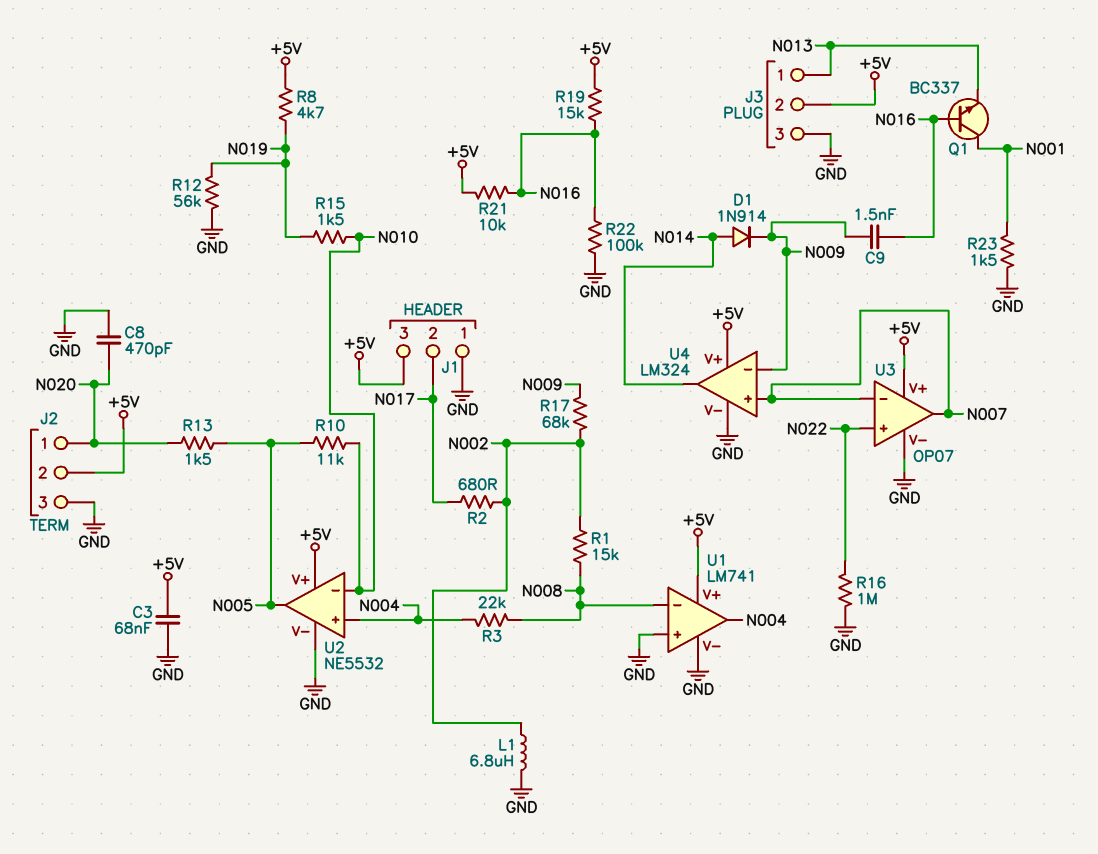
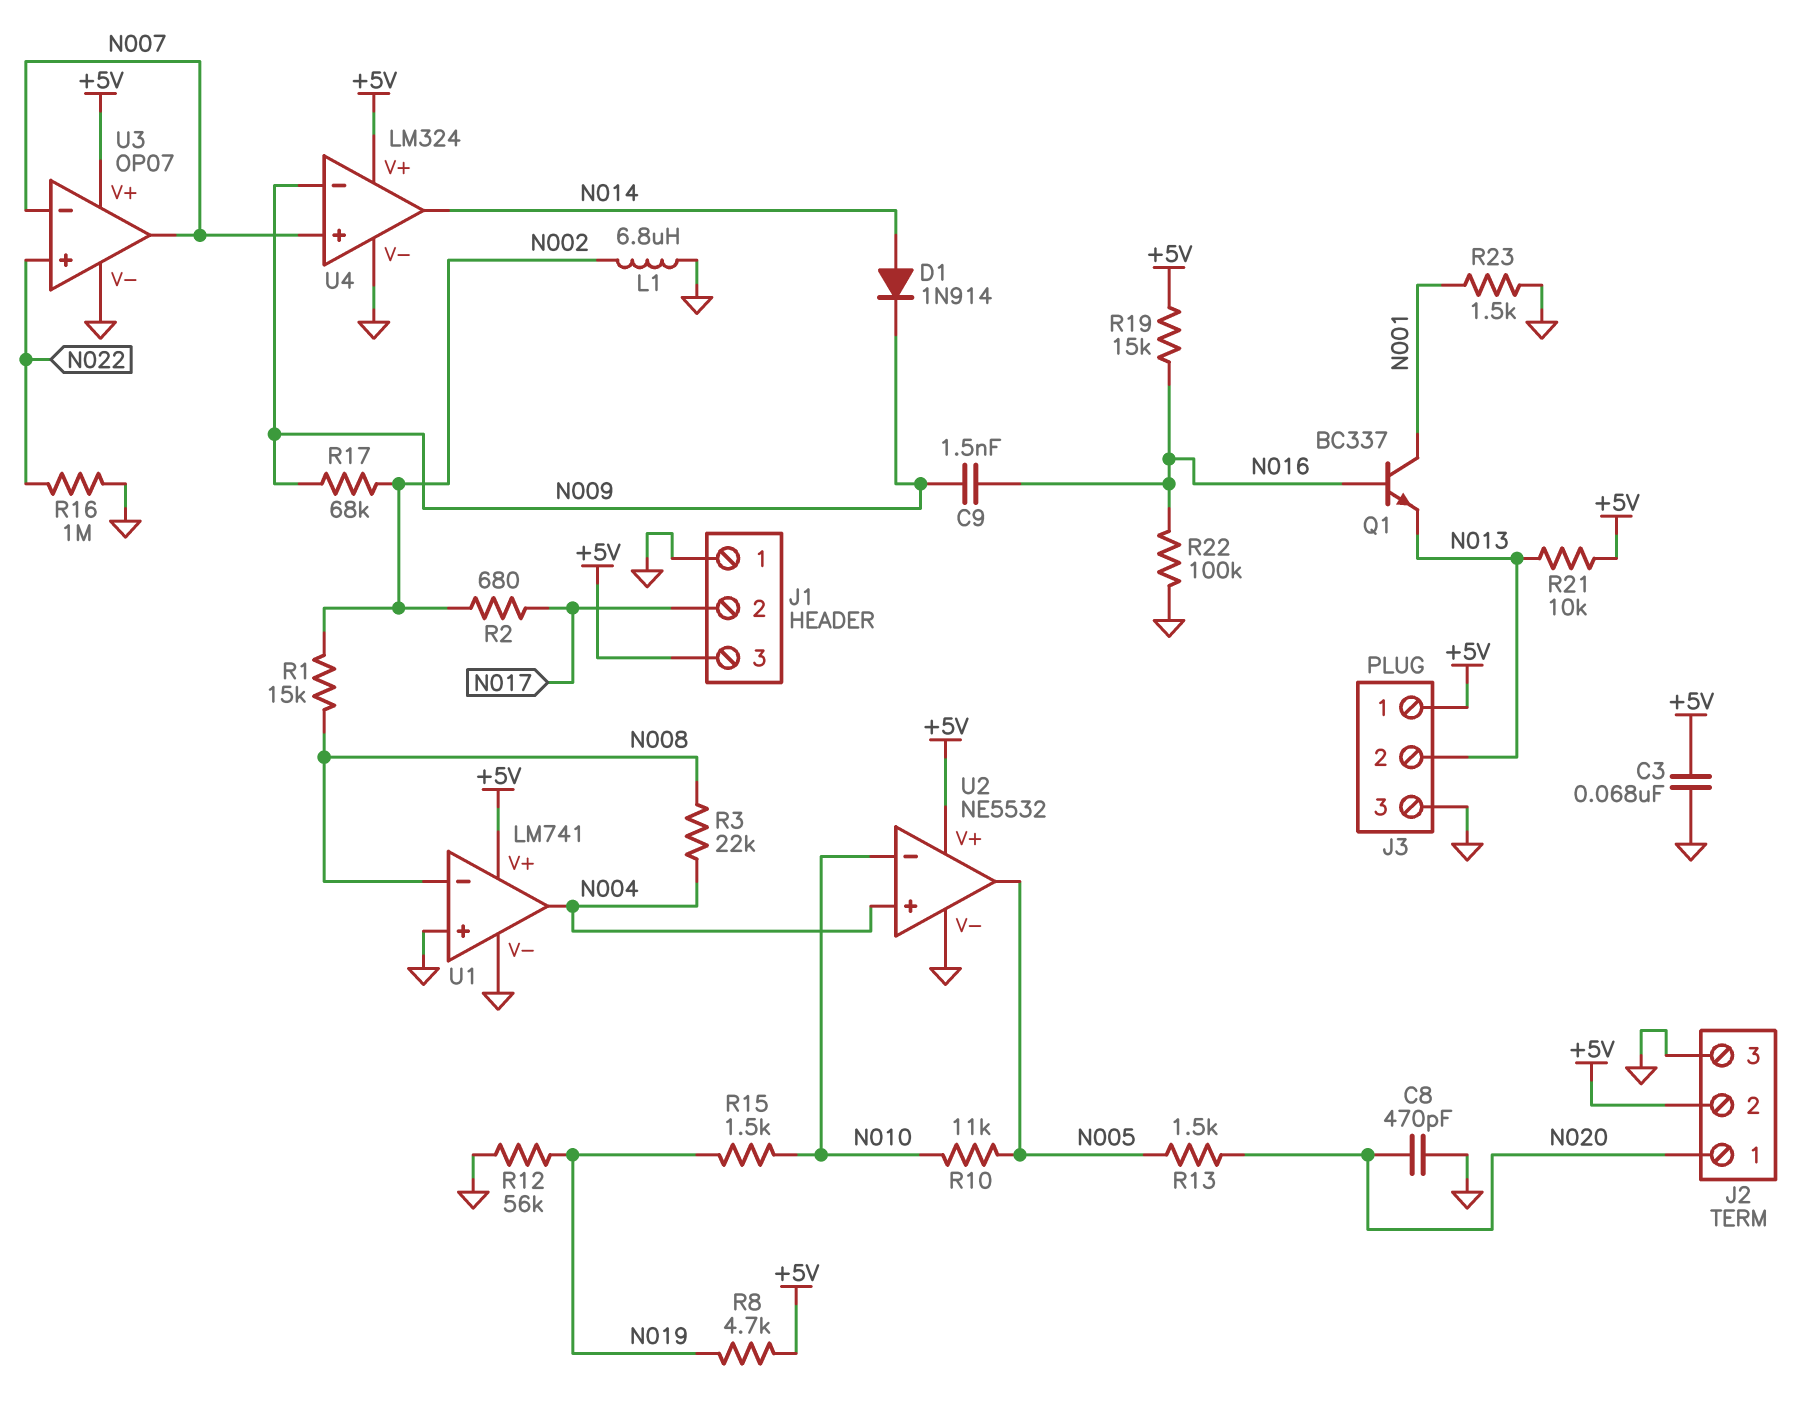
J3 pin 1: N013 -> +5V
J3 pin 2: +5V -> N013
R21: 10k (+5V, N016) -> 10k (+5V, N013)

